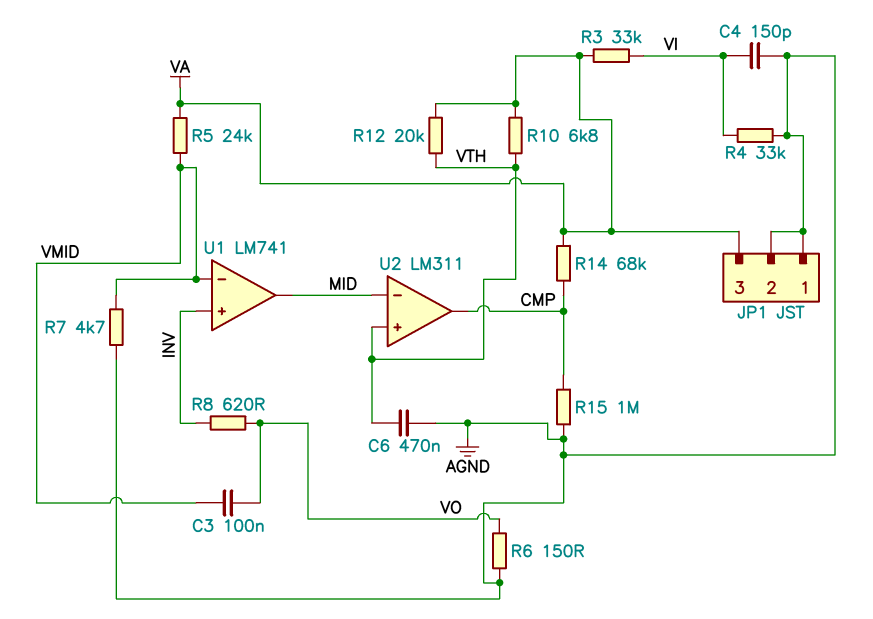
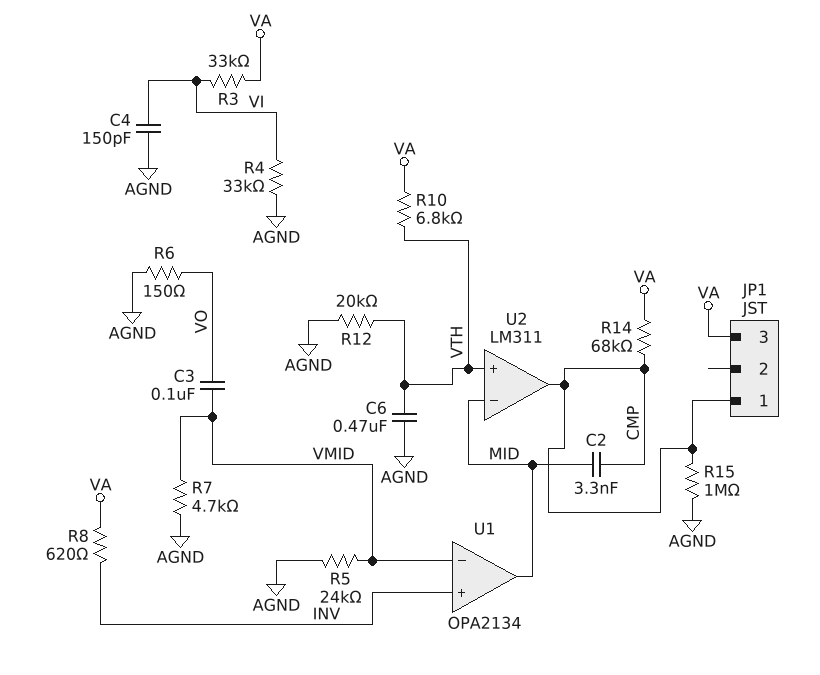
C2: none -> 3.3nF (CMP, MID)
JP1 pin 1: AGND -> CMP
JP1 pin 2: AGND -> none
R5: 24k (VA, VMID) -> 24k (AGND, VMID)
R8: 620 (INV, VO) -> 620 (INV, VA)
R12: 20k (VA, VTH) -> 20k (AGND, VTH)
U1: LM741 -> OPA2134

